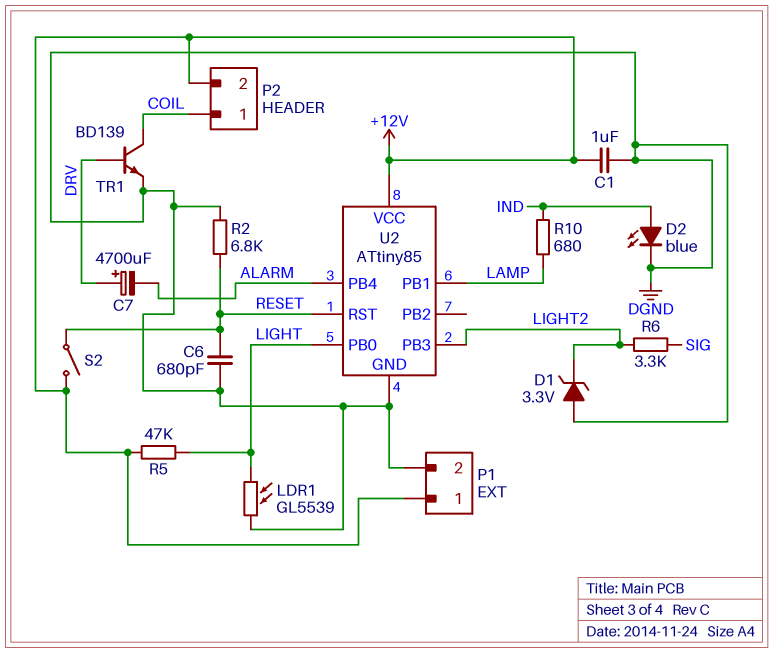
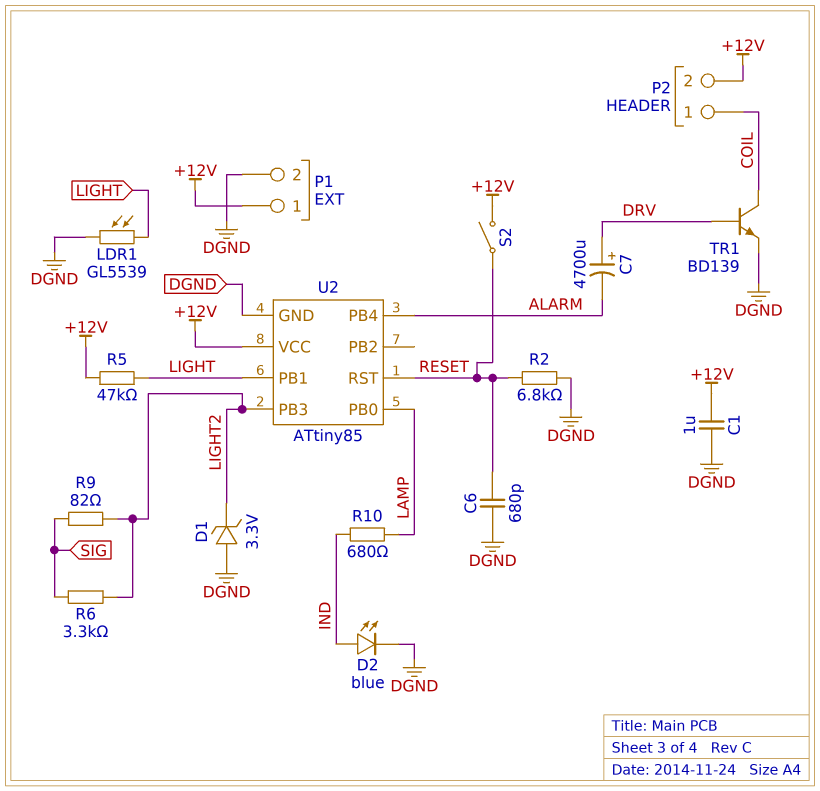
R9: none -> 82 (LIGHT2, SIG)
U2 pin PB0: LIGHT -> LAMP
U2 pin PB1: LAMP -> LIGHT

